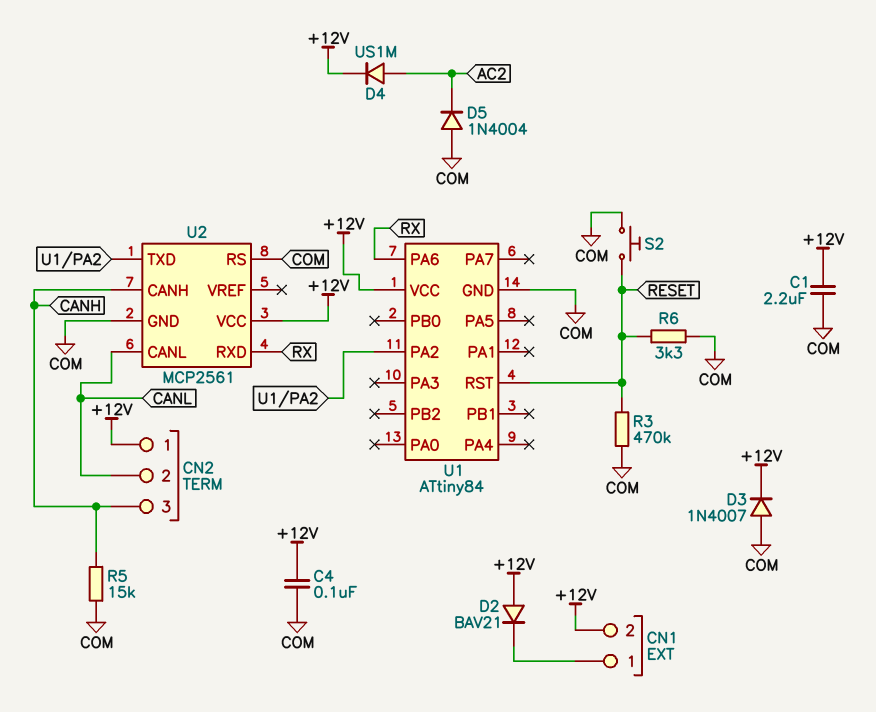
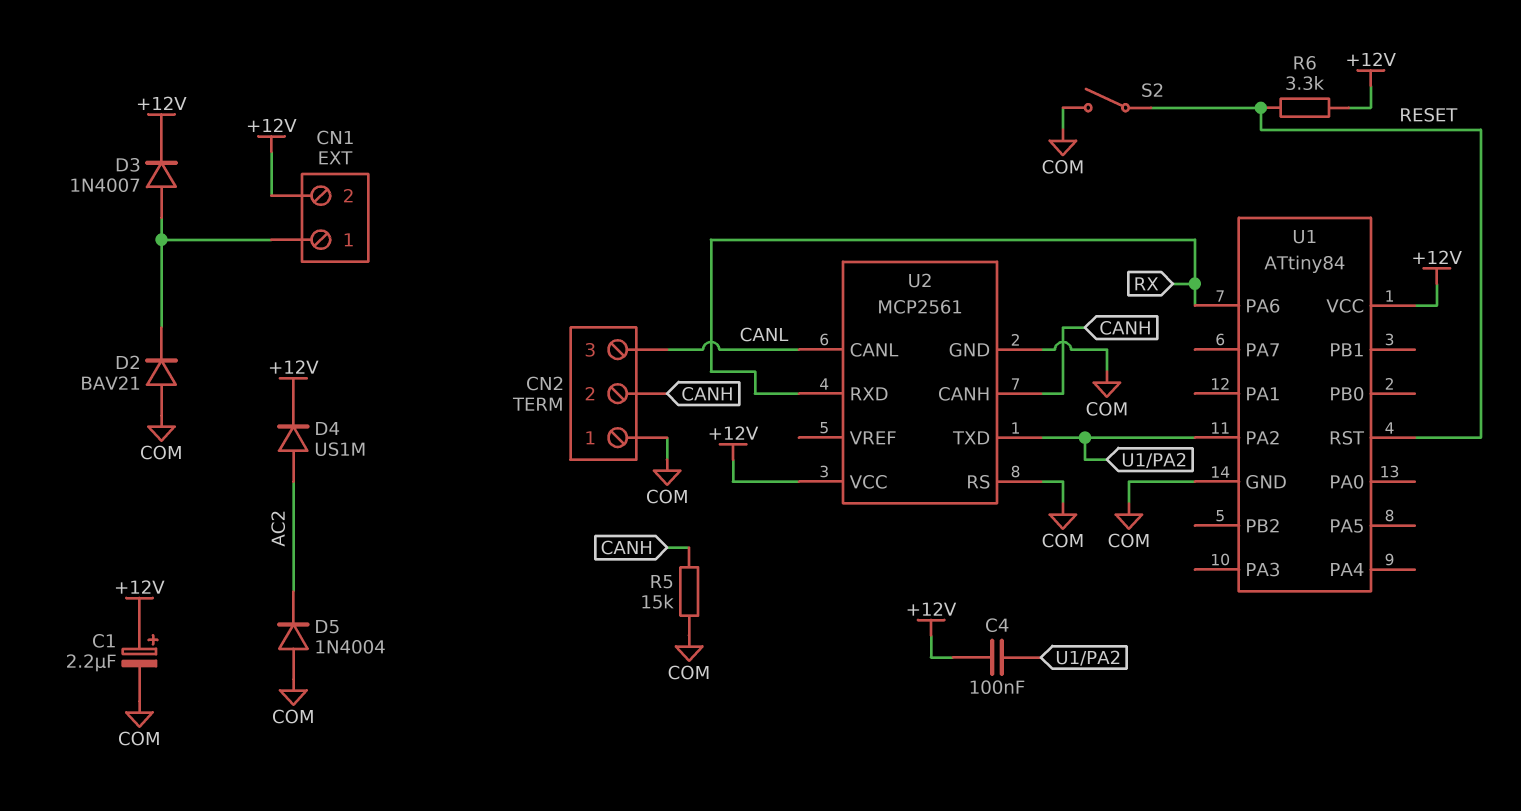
C1: 2.2uF (+12V, COM) -> 2.2uF (plus +12V, minus COM)
C4: 100nF (+12V, COM) -> 100nF (+12V, U1/PA2)
CN2 pin 1: +12V -> COM
CN2 pin 2: CANL -> CANH
CN2 pin 3: CANH -> CANL
D2: diode BAV21 (A +12V, K CN1/1) -> diode BAV21 (A COM, K CN1/1)
D3: diode 1N4007 (A COM, K +12V) -> diode 1N4007 (A CN1/1, K +12V)
R3: 470k (COM, RESET) -> none
R6: 3.3k (COM, RESET) -> 3.3k (+12V, RESET)
S2: button (COM, RESET) -> switch (COM, RESET)

